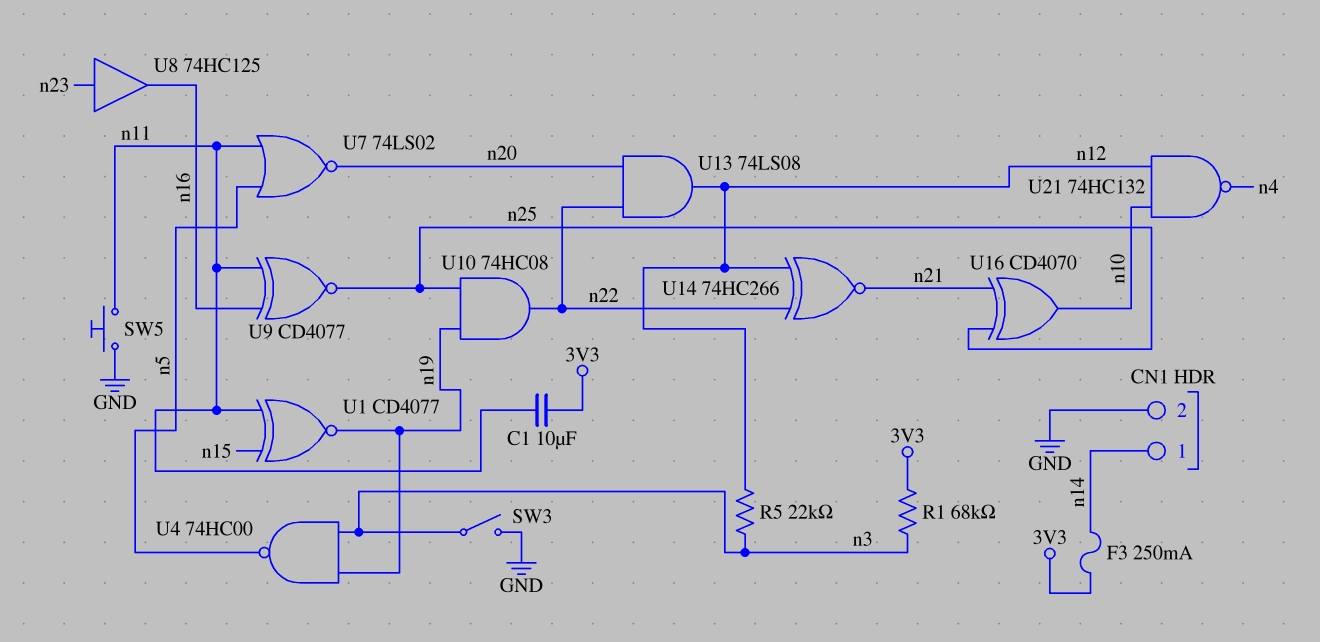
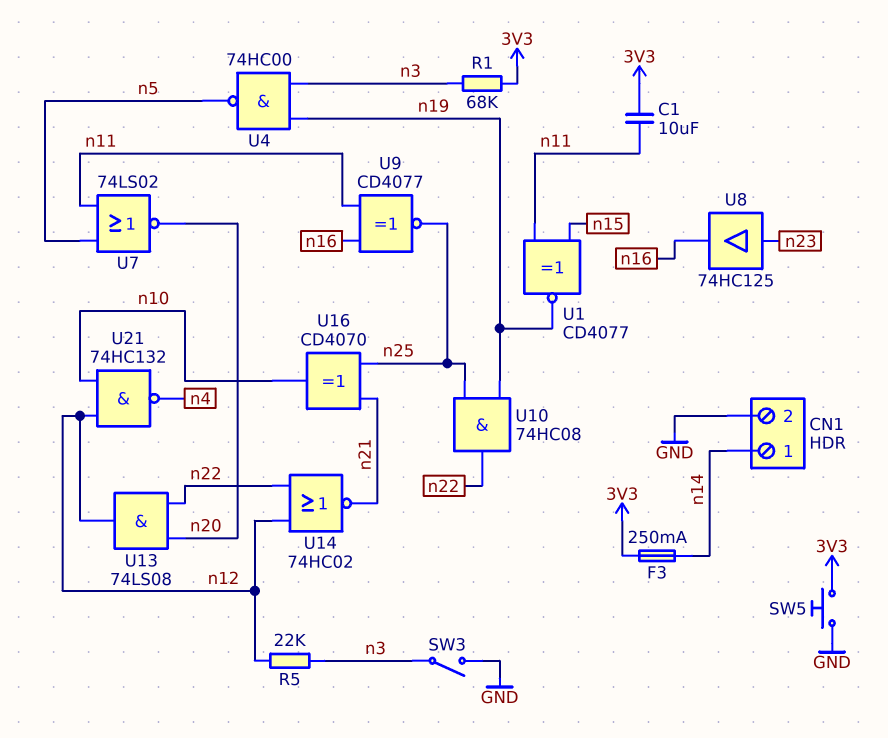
SW5: button (GND, n11) -> button (3V3, GND)
U14: XNOR 74HC266 (in n12, in n22, out n21) -> NOR 74HC02 (in n12, in n22, out n21)

